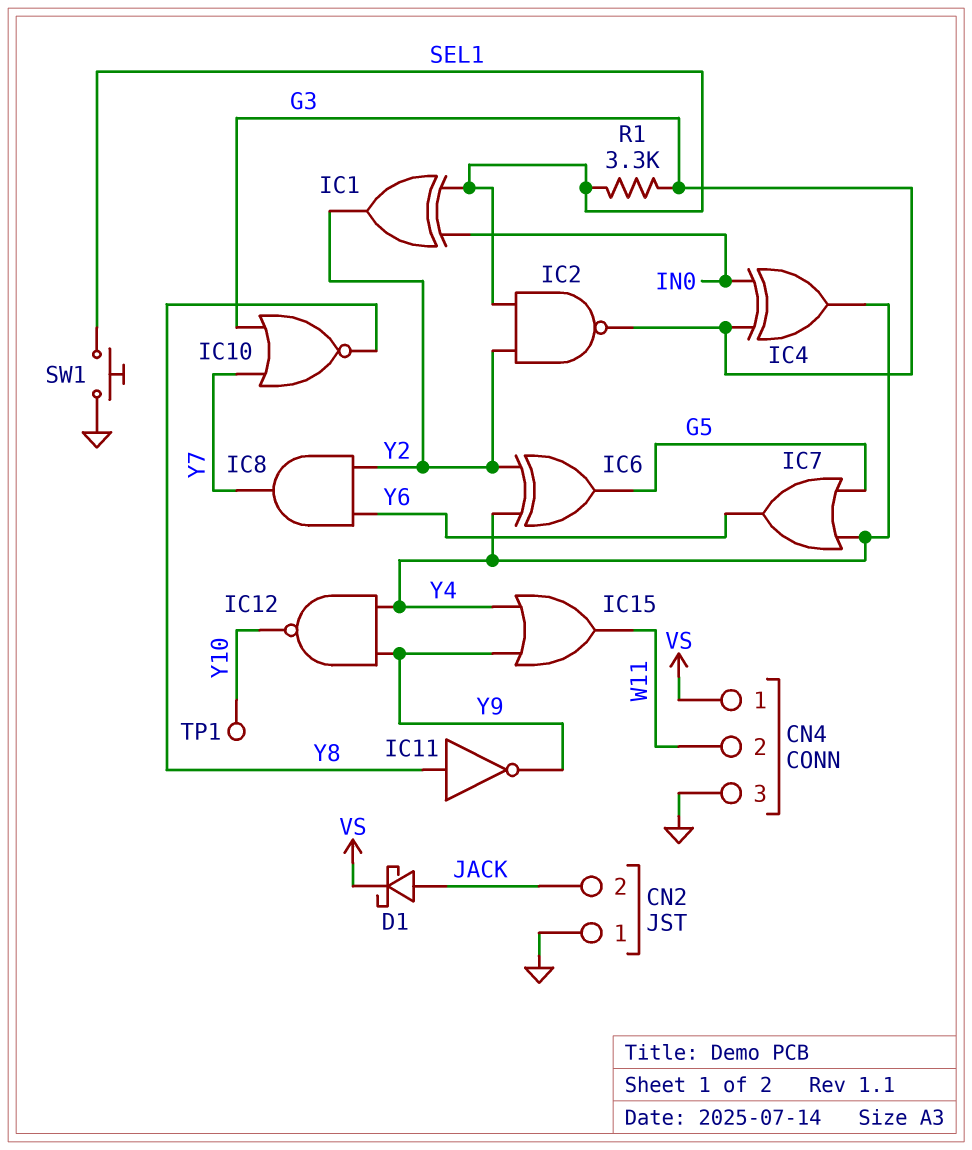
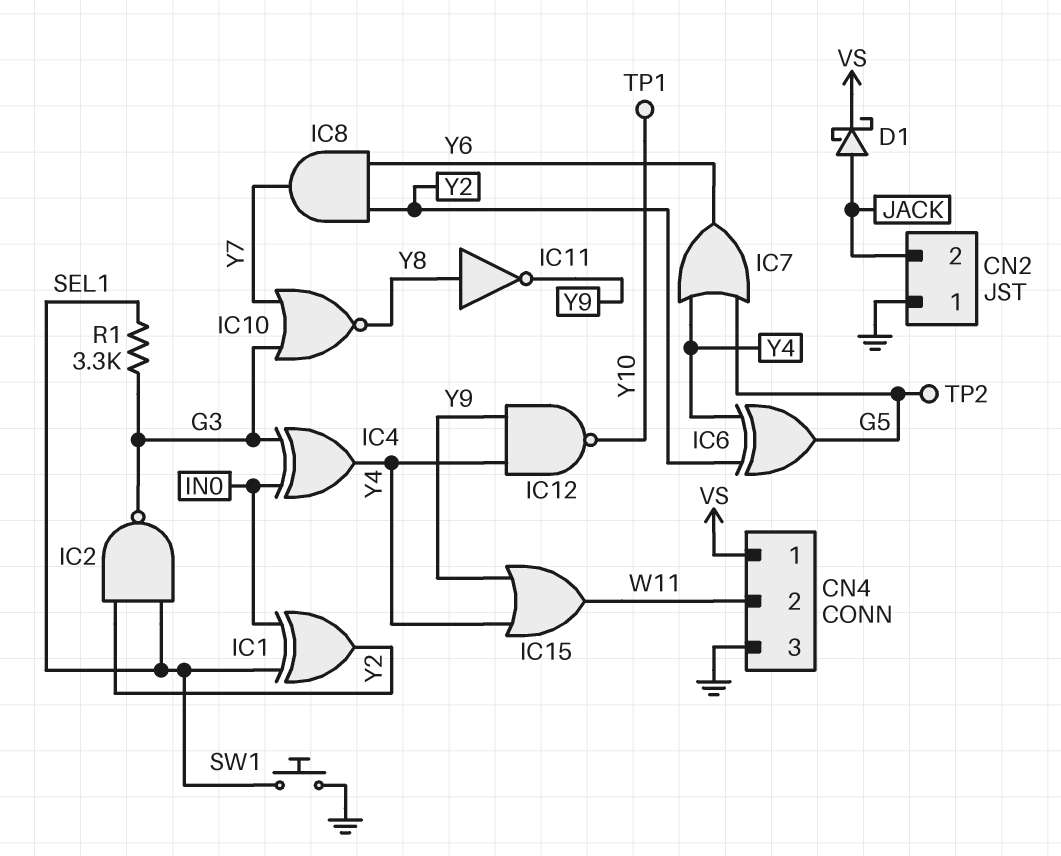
TP2: none -> test point (G5)

